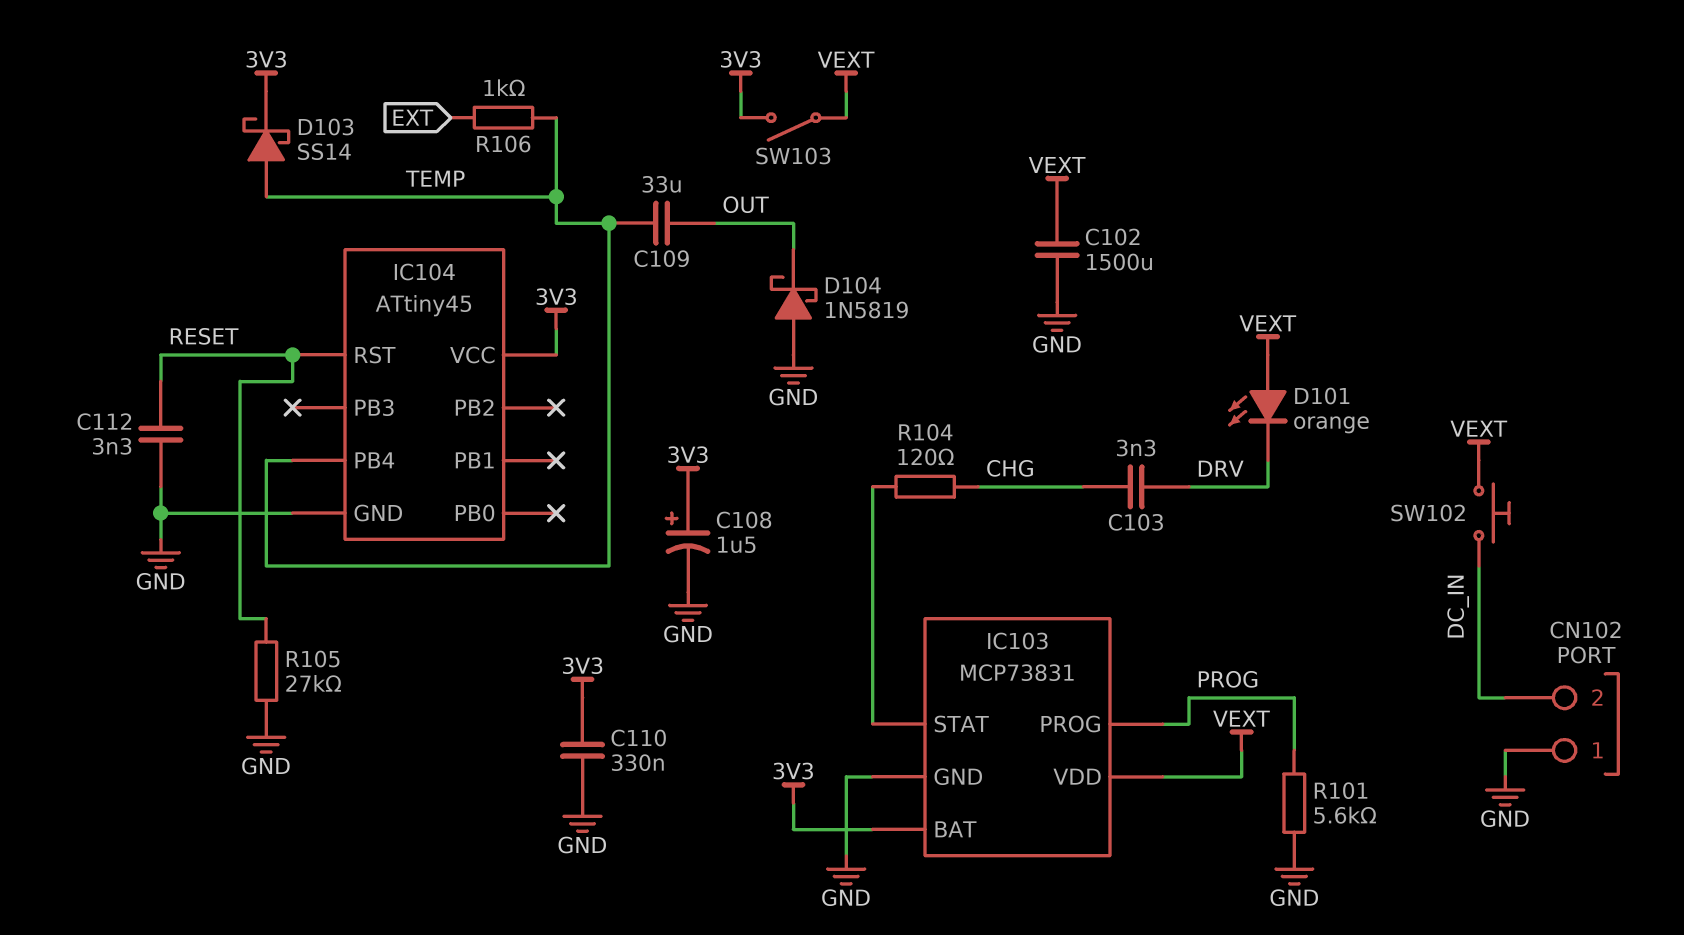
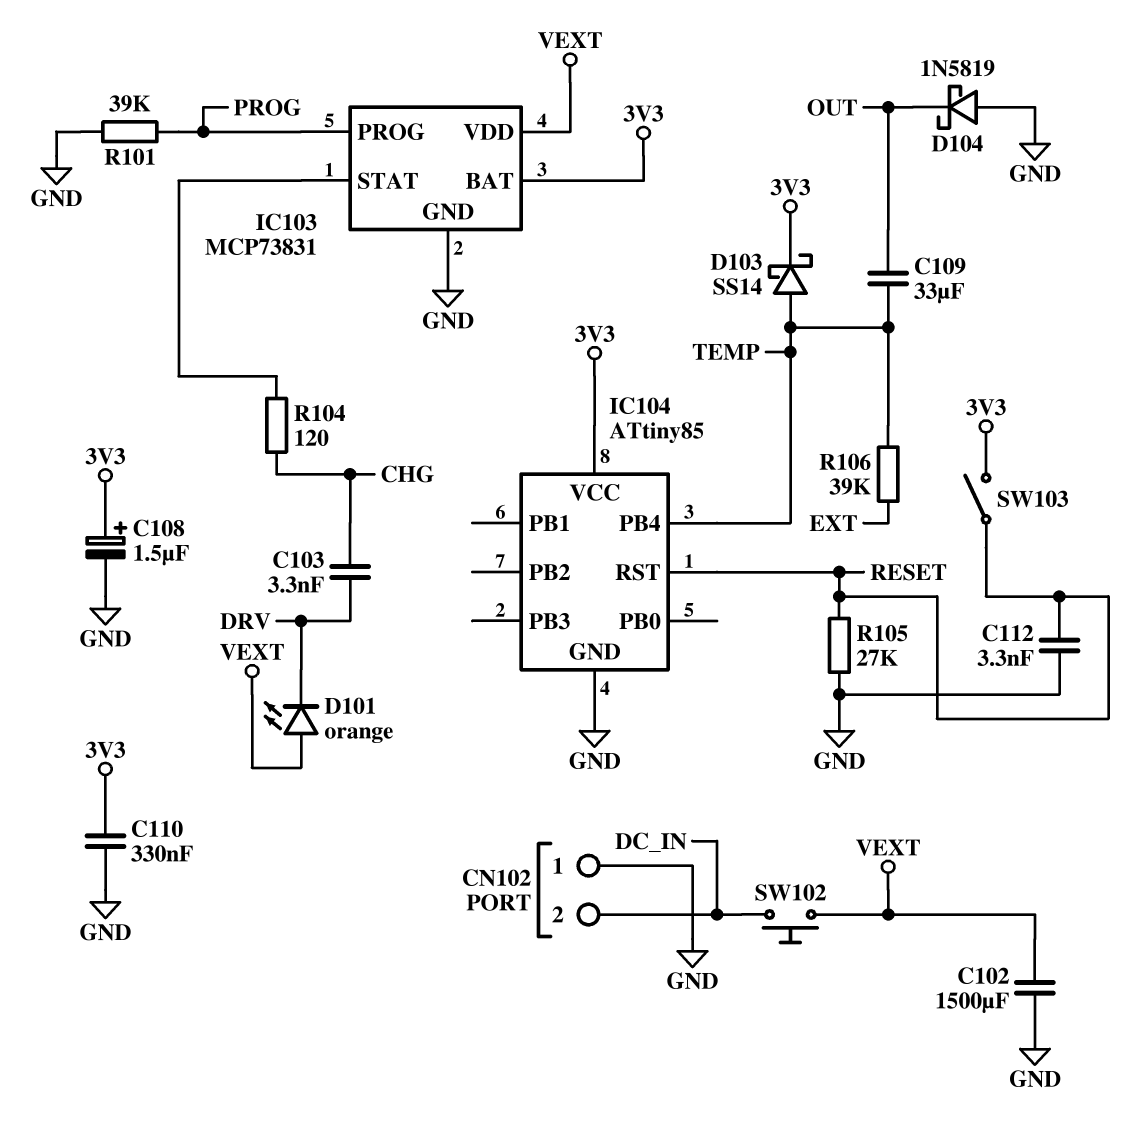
IC104: ATtiny45 -> ATtiny85
R101: 5.6k (GND, PROG) -> 39k (GND, PROG)
R106: 1k (EXT, TEMP) -> 39k (EXT, TEMP)
SW103: switch (3V3, VEXT) -> switch (3V3, RESET)

